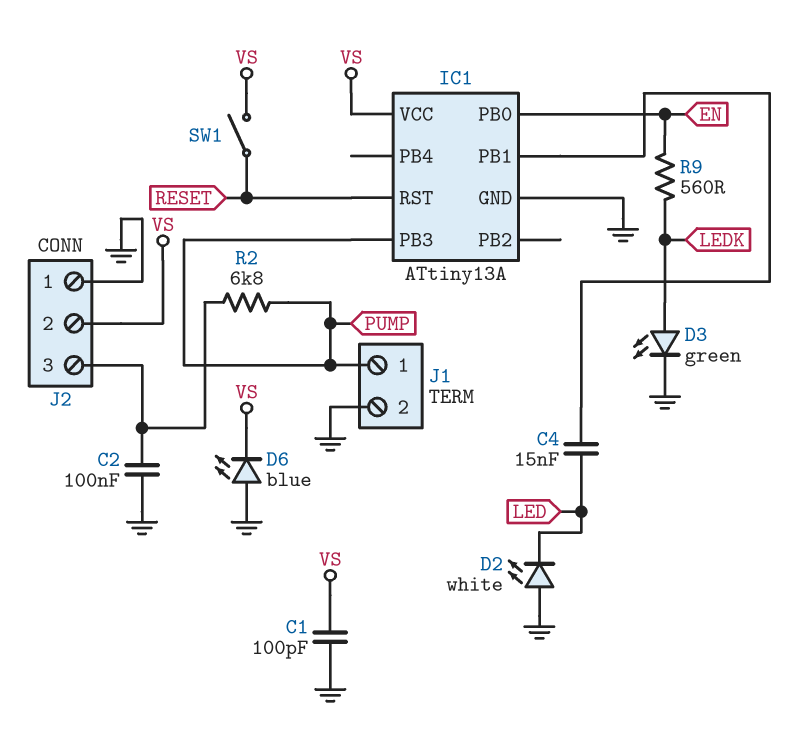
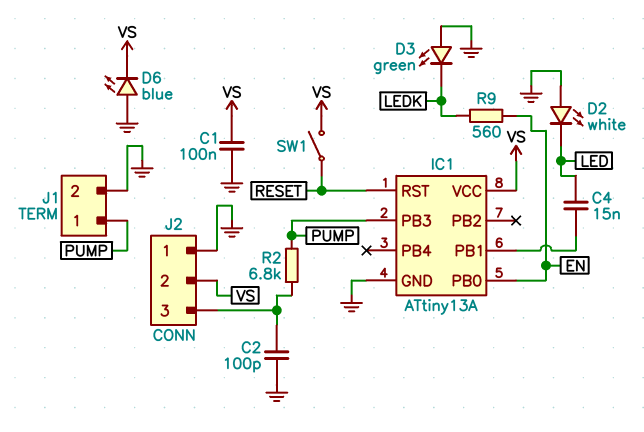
C1: 100pF (GND, VS) -> 100nF (GND, VS)
C2: 100nF (GND, J2/3) -> 100pF (GND, J2/3)
D3: LED green (A LEDK, K GND) -> LED green (A GND, K LEDK)

